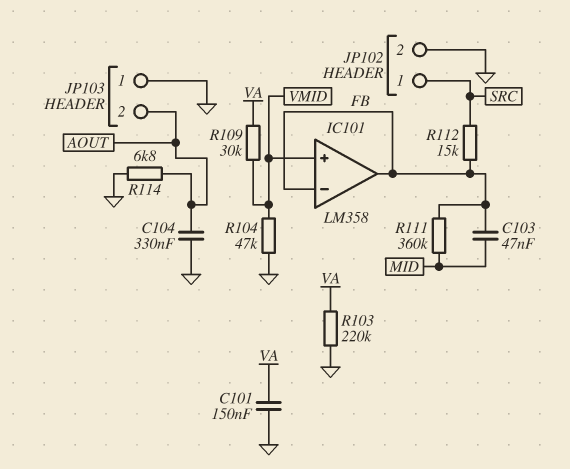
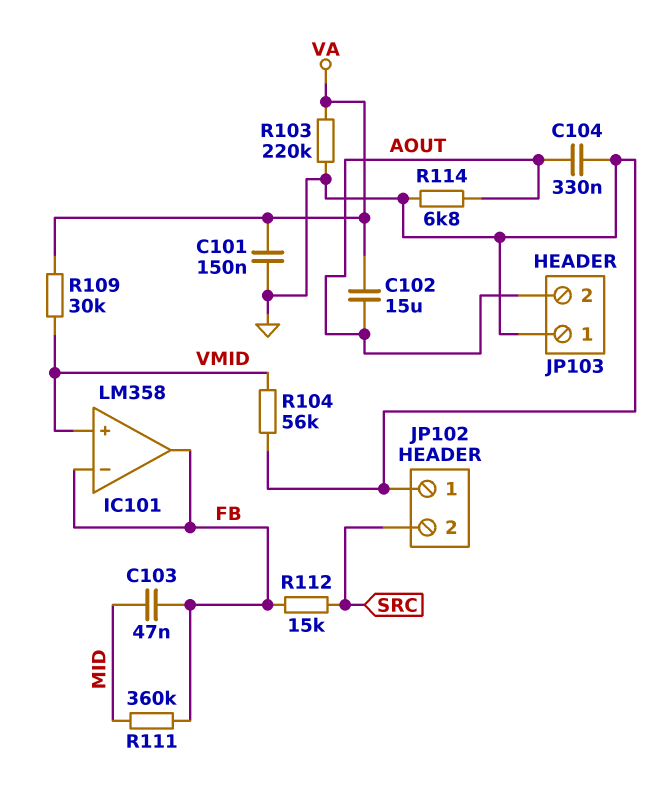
C102: none -> 15uF (AOUT, VA)
JP102 pin 1: SRC -> GND
JP102 pin 2: GND -> SRC
R104: 47k (GND, VMID) -> 56k (GND, VMID)

